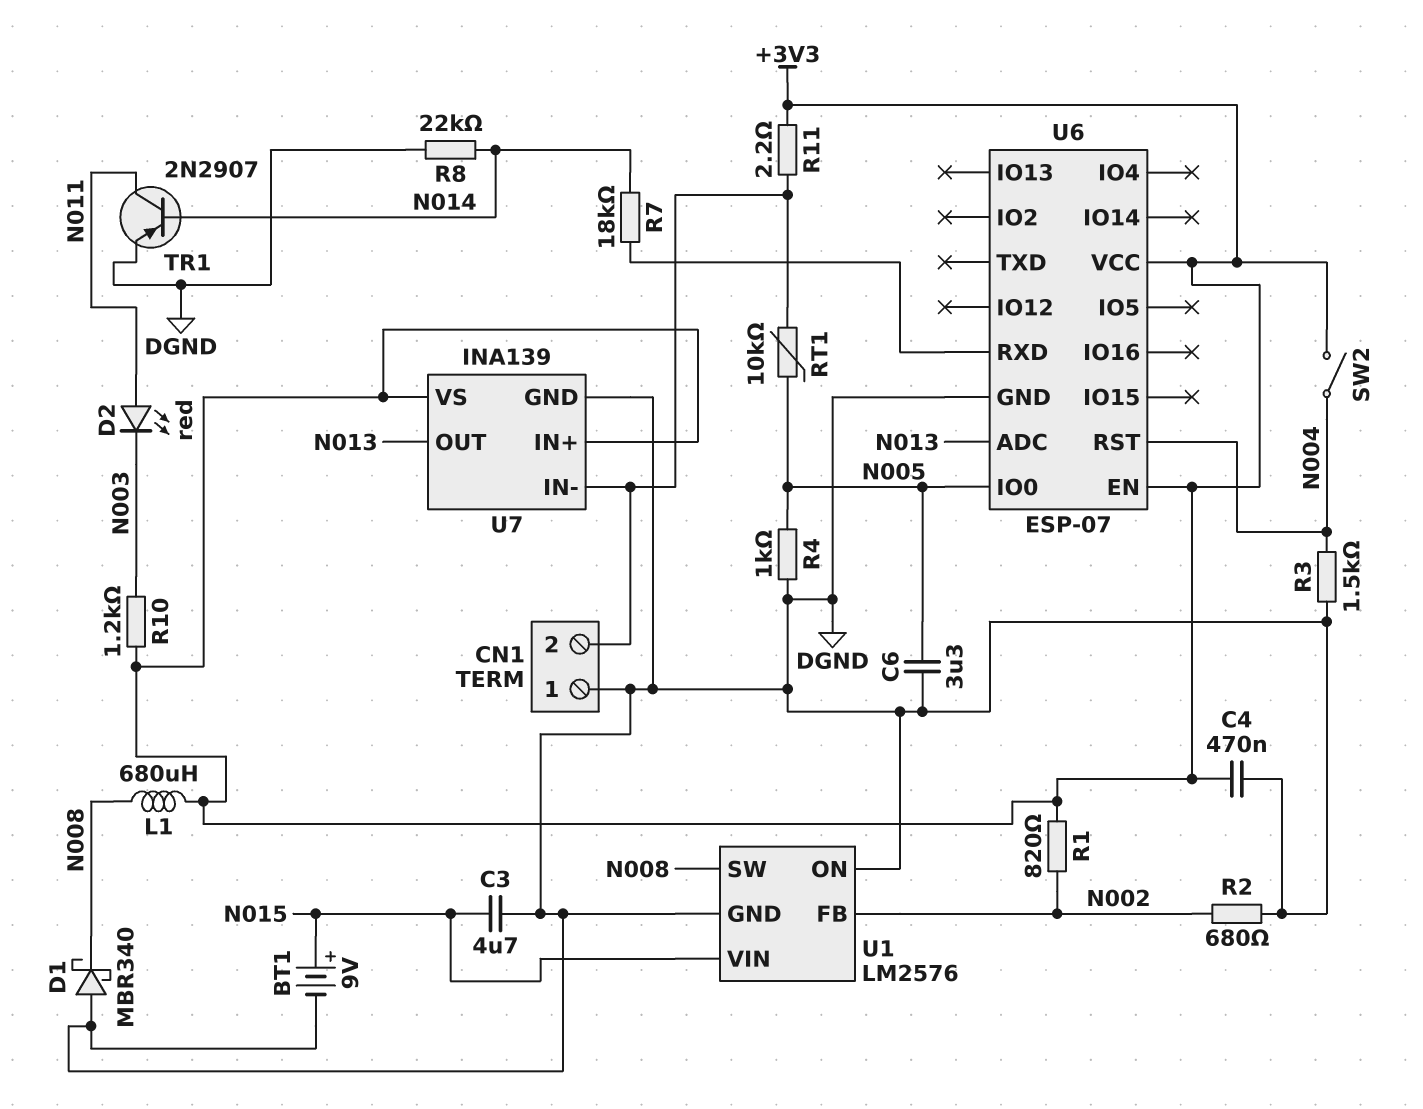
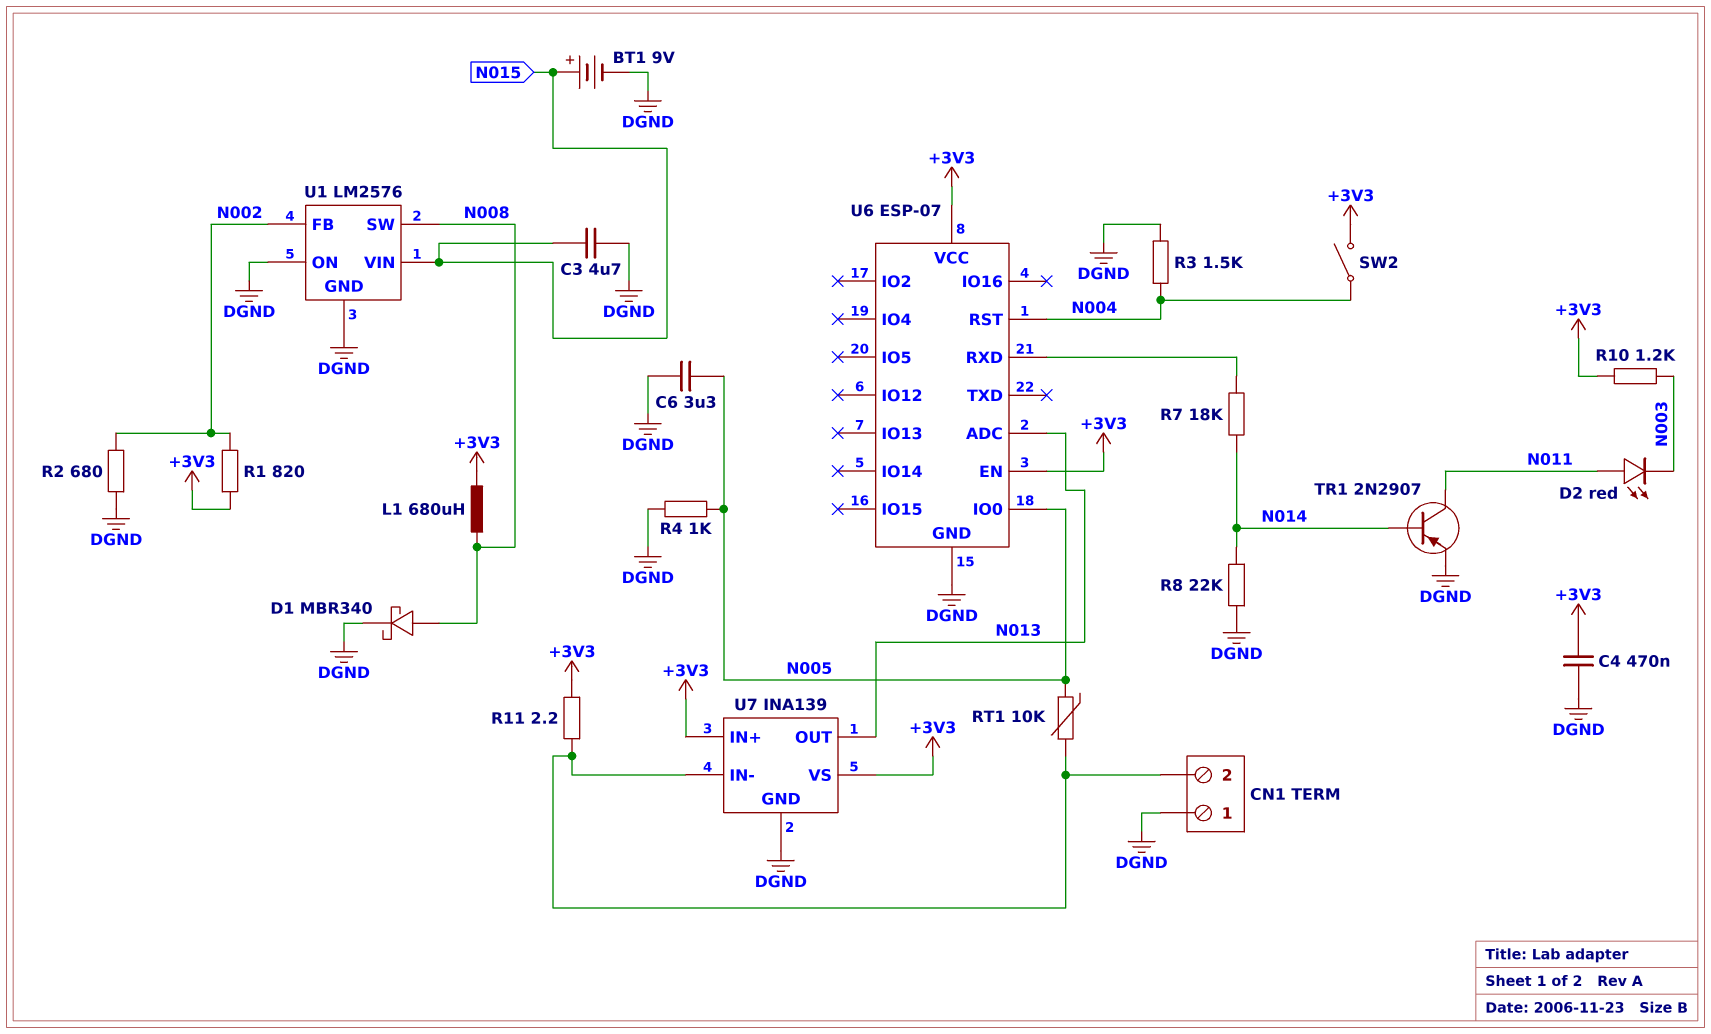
D1: schottky MBR340 (A DGND, K N008) -> schottky MBR340 (A N008, K DGND)

